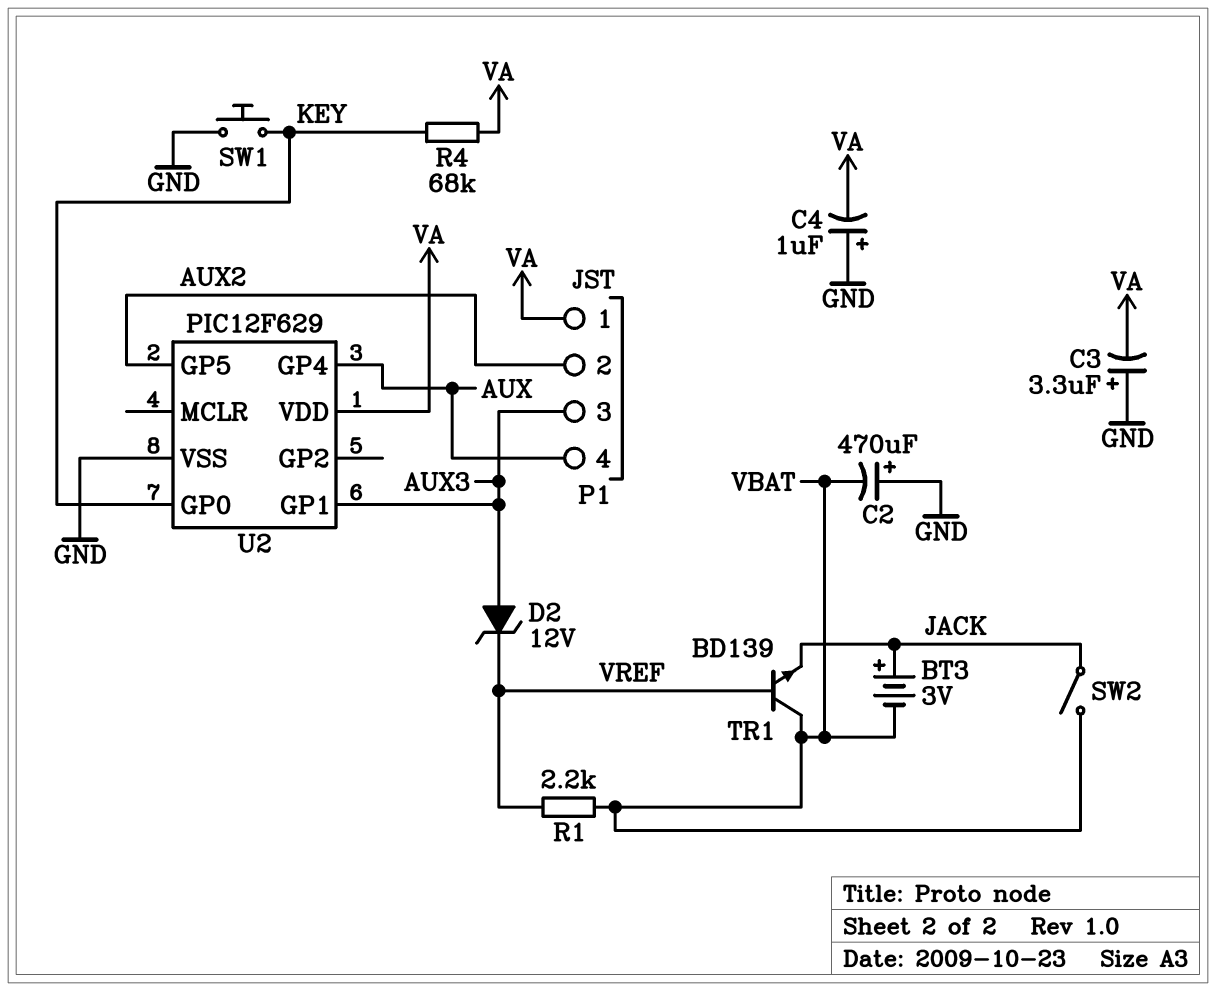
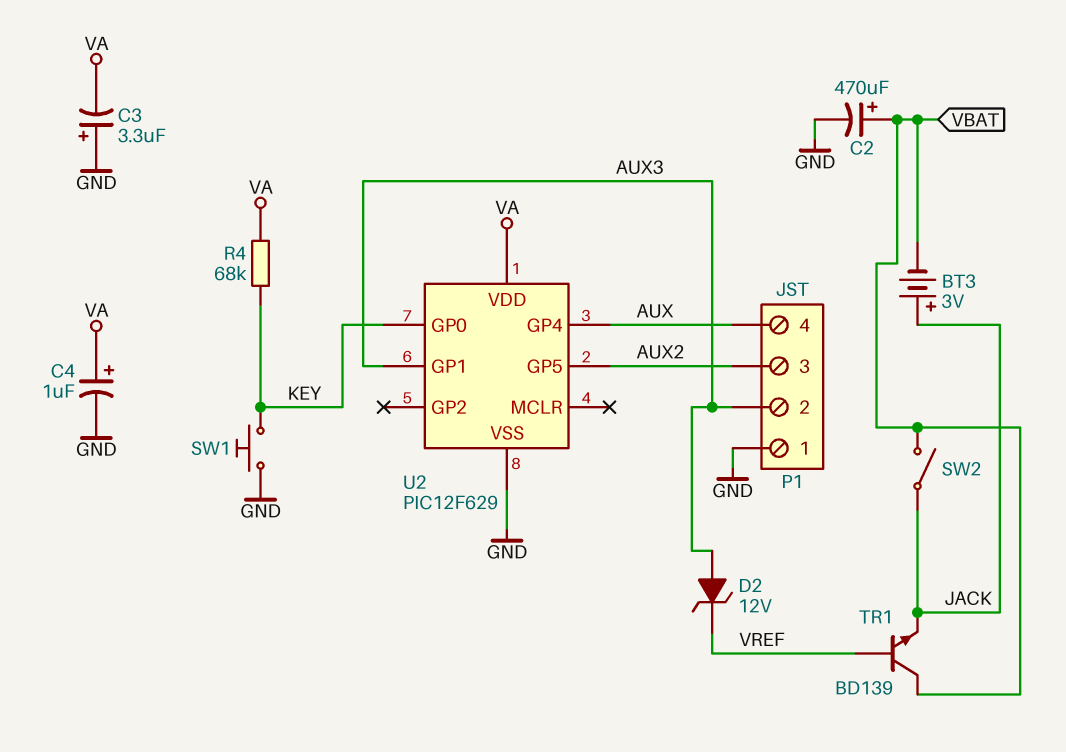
C2: 470uF (plus GND, minus VBAT) -> 470uF (plus VBAT, minus GND)
C4: 1uF (plus GND, minus VA) -> 1uF (plus VA, minus GND)
P1 pin 1: VA -> GND
P1 pin 2: AUX2 -> AUX3
P1 pin 3: AUX3 -> AUX2
R1: 2.2k (VBAT, VREF) -> none

